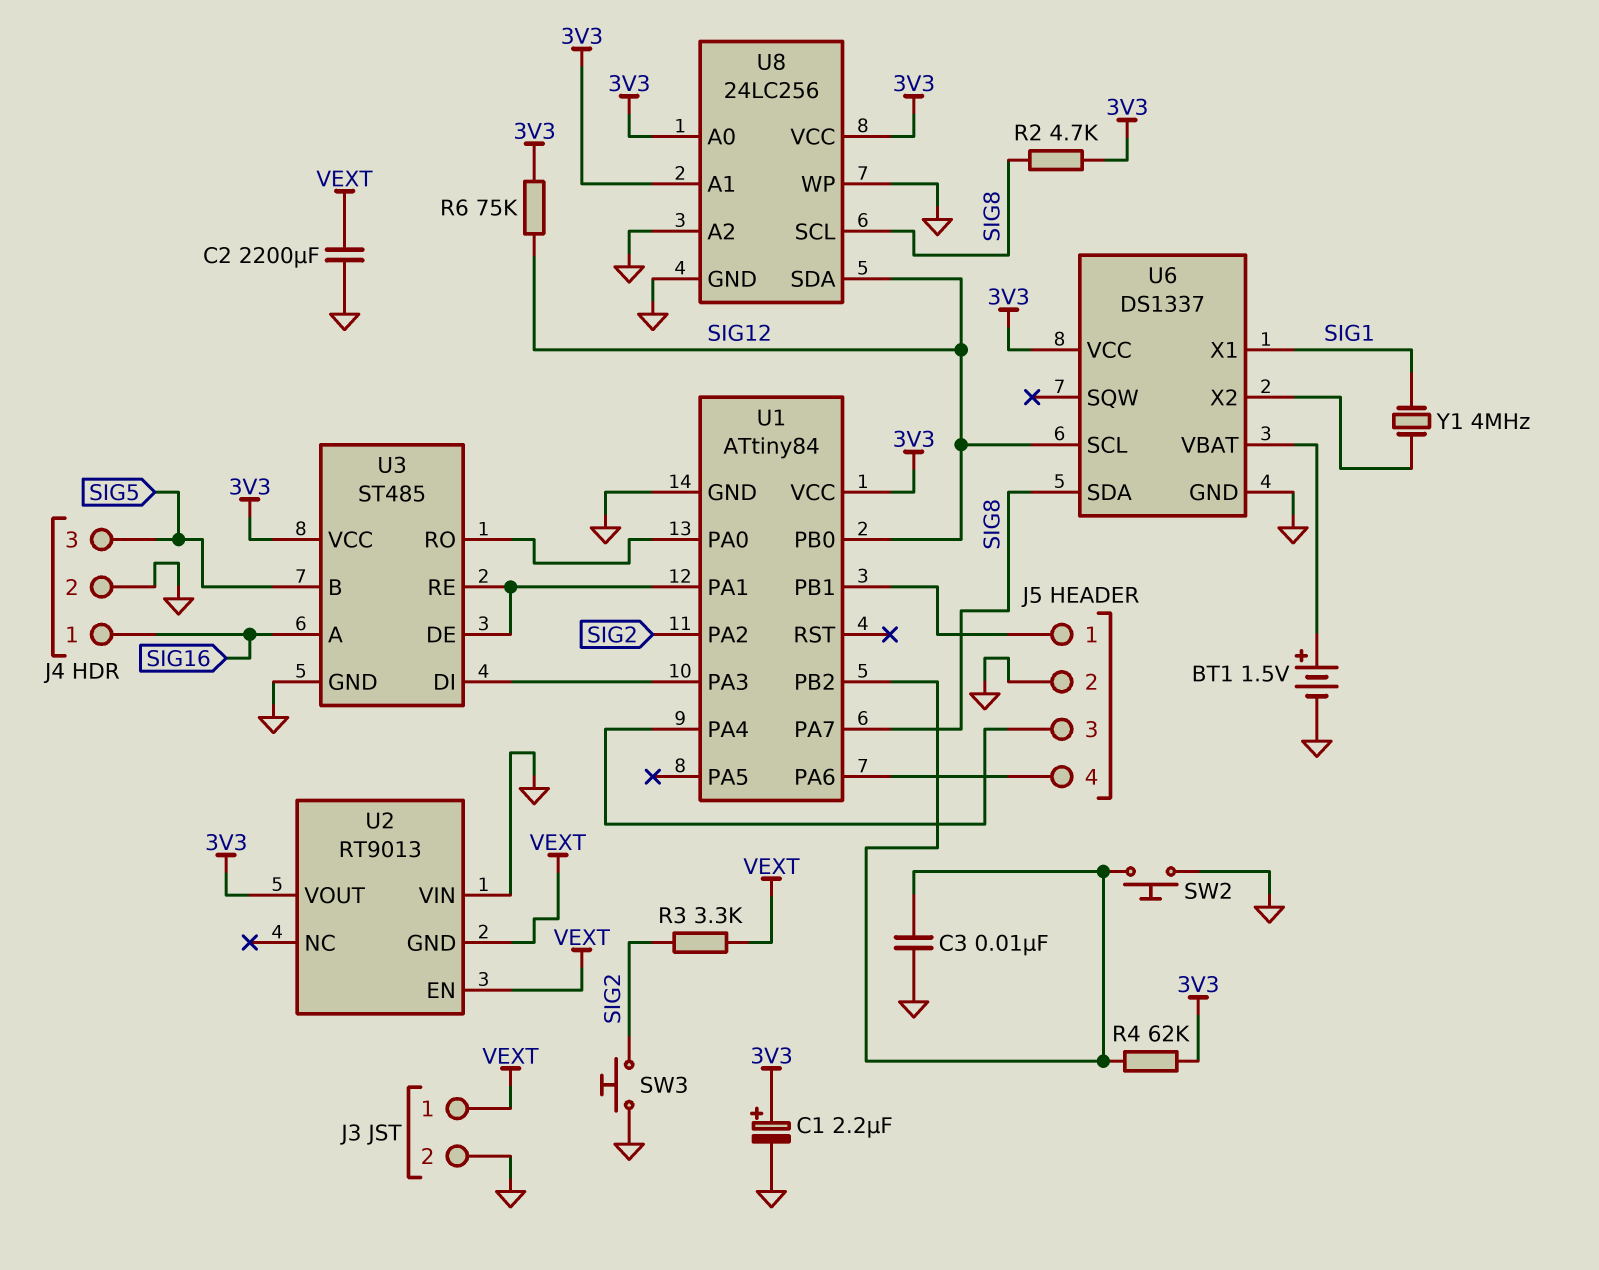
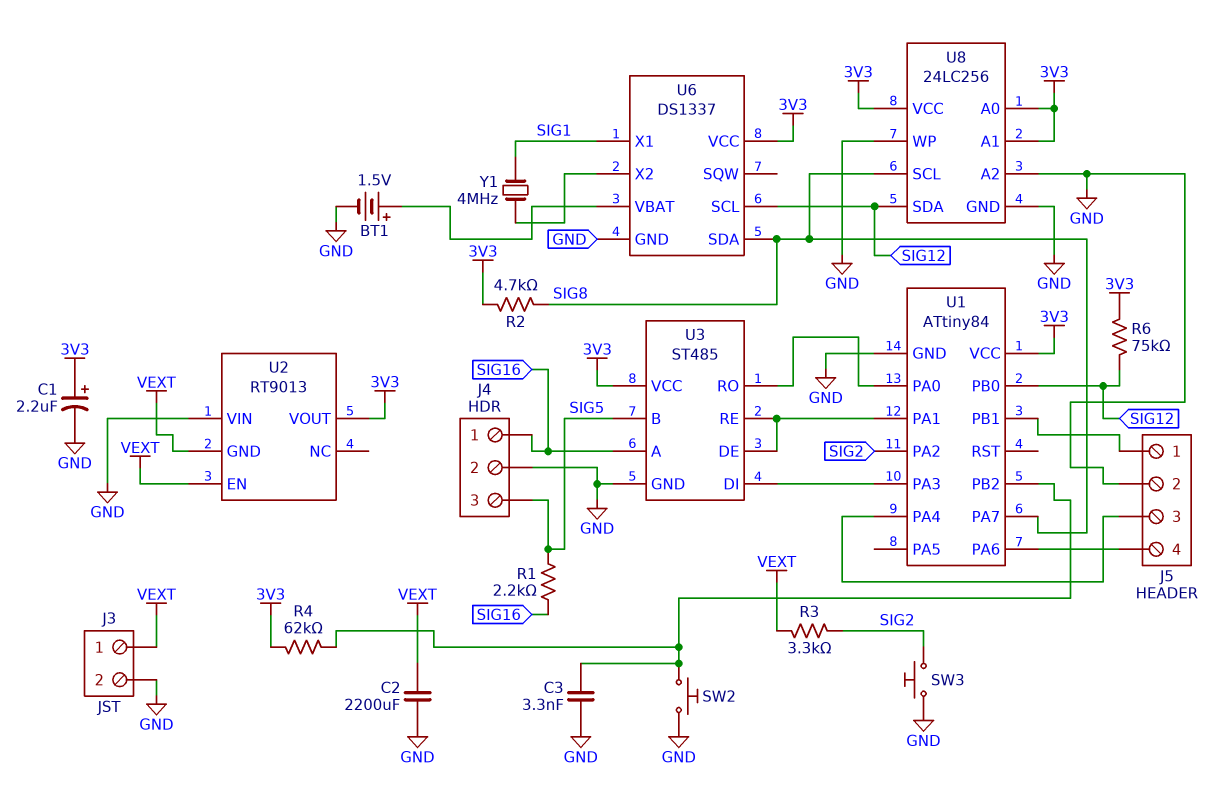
C3: 10nF (GND, U1/PB2) -> 3.3nF (GND, U1/PB2)
R1: none -> 2.2k (SIG5, SIG16)

